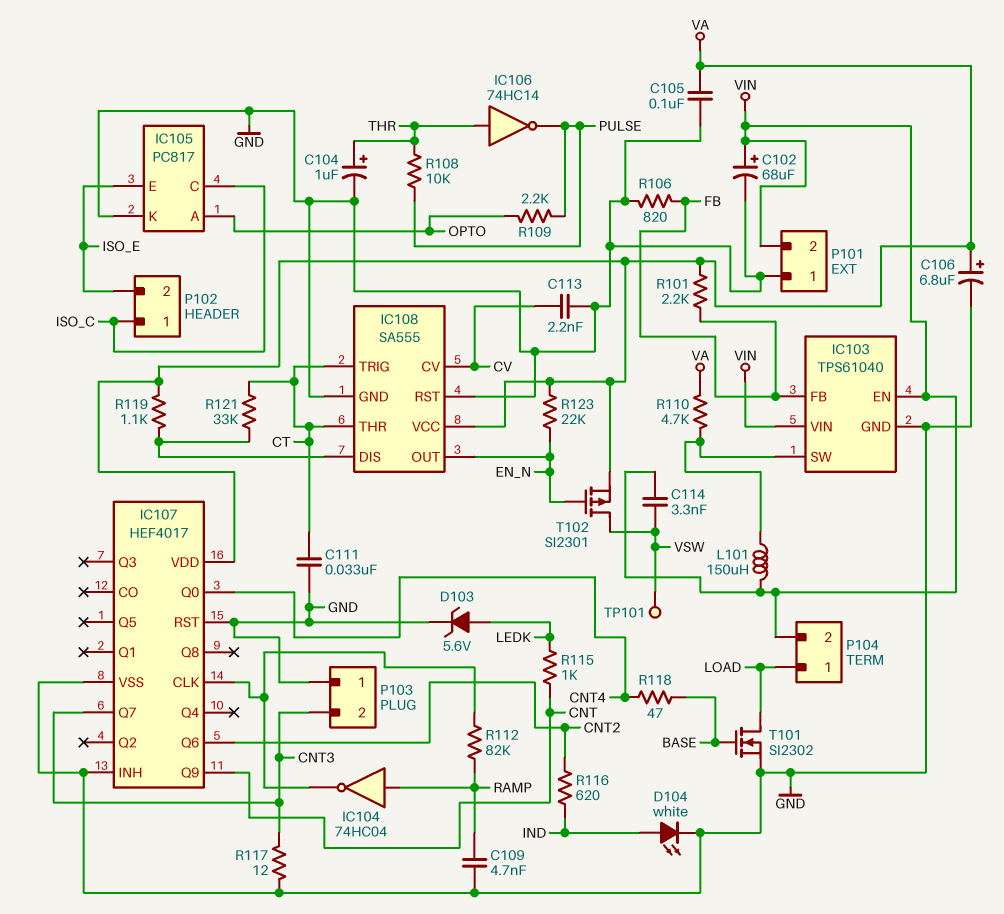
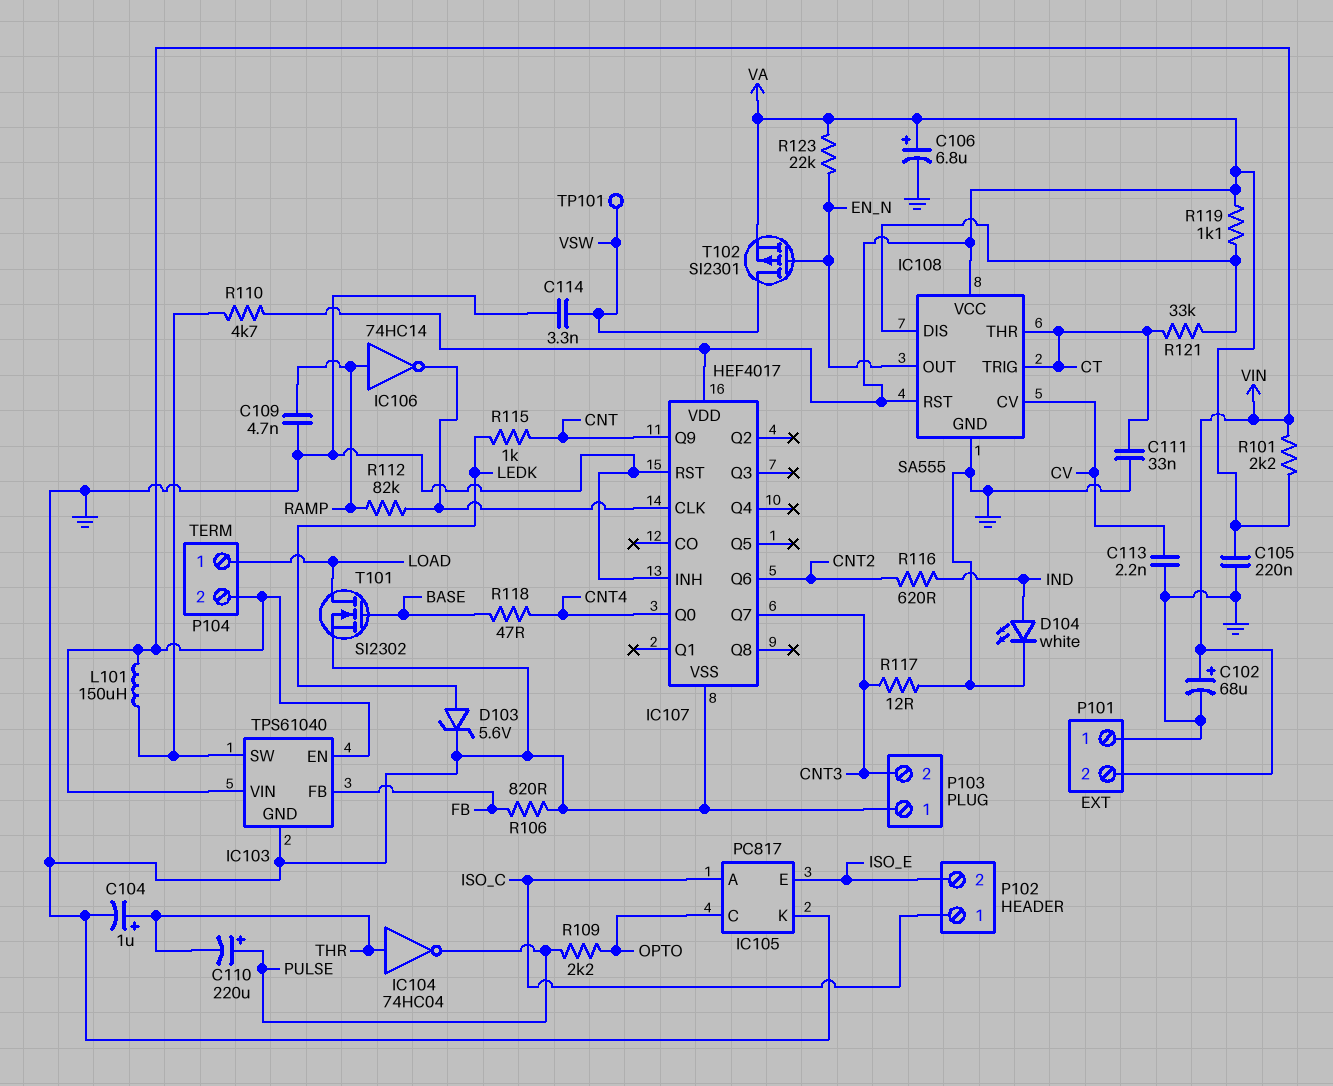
C105: 100nF (GND, VA) -> 220nF (GND, VA)
C110: none -> 220uF (plus PULSE, minus THR)
C114: 3.3nF (VIN, VSW) -> 3.3nF (GND, VSW)
IC104: NOT 74HC04 (in RAMP, out IC107/CLK) -> NOT 74HC04 (in THR, out PULSE)
IC105 pin A: OPTO -> ISO_C
IC105 pin C: ISO_C -> OPTO
IC106: NOT 74HC14 (in THR, out PULSE) -> NOT 74HC14 (in RAMP, out IC107/CLK)
IC108 pin RST: GND -> VA
R101: 2.2k (FB, VA) -> 2.2k (VA, VIN)
R108: 10k (PULSE, THR) -> none

